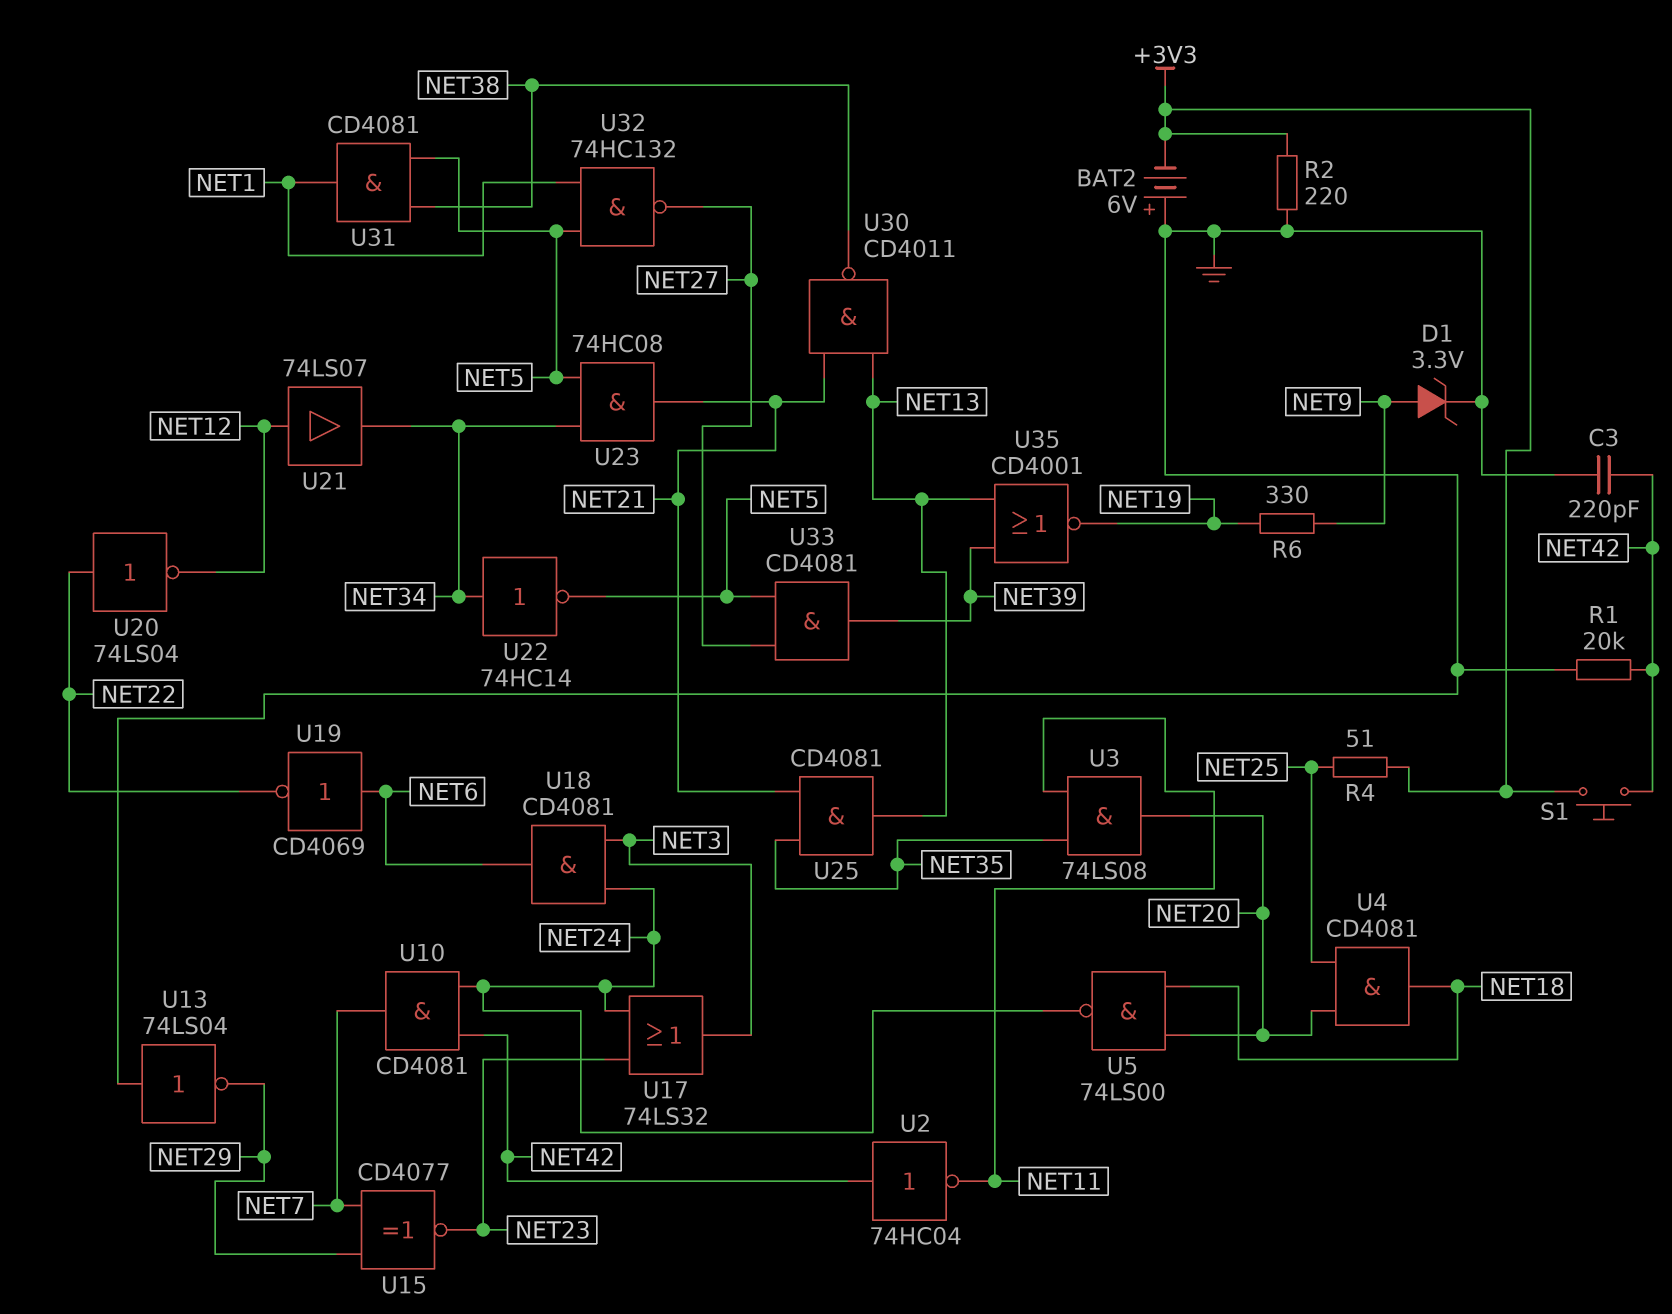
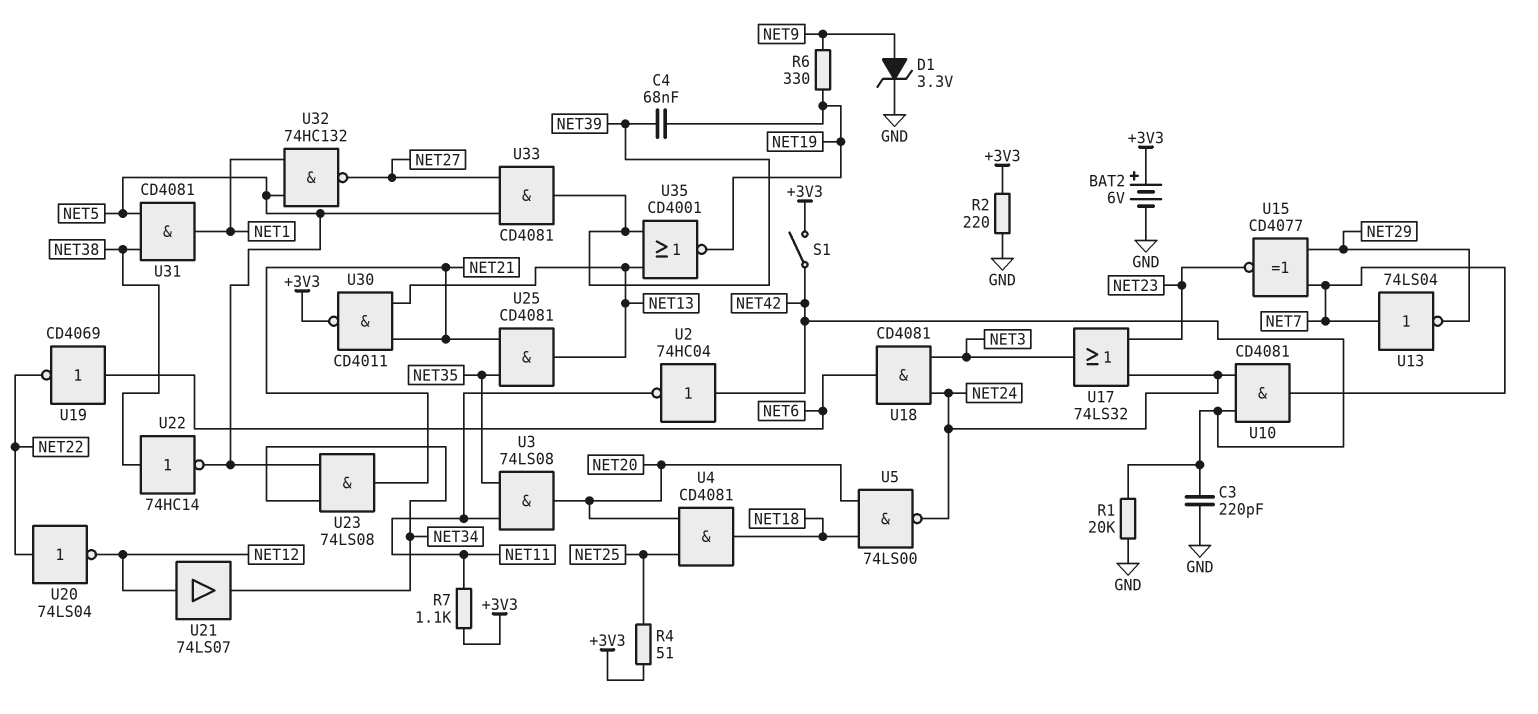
BAT2: 6V (plus GND, minus +3V3) -> 6V (plus +3V3, minus GND)
C4: none -> 68nF (NET19, NET39)
R7: none -> 1.1k (+3V3, NET11)
S1: button (+3V3, NET42) -> switch (+3V3, NET42)
U13: NOT 74LS04 (in GND, out NET29) -> NOT 74LS04 (in NET7, out NET29)
U22: NOT 74HC14 (in NET34, out NET5) -> NOT 74HC14 (in NET38, out NET5)
U23: AND 74HC08 (in NET5, in NET34, out NET21) -> AND 74LS08 (in NET5, in NET34, out NET21)
U30: NAND CD4011 (in NET13, in NET21, out NET38) -> NAND CD4011 (in NET13, in NET21, out +3V3)

